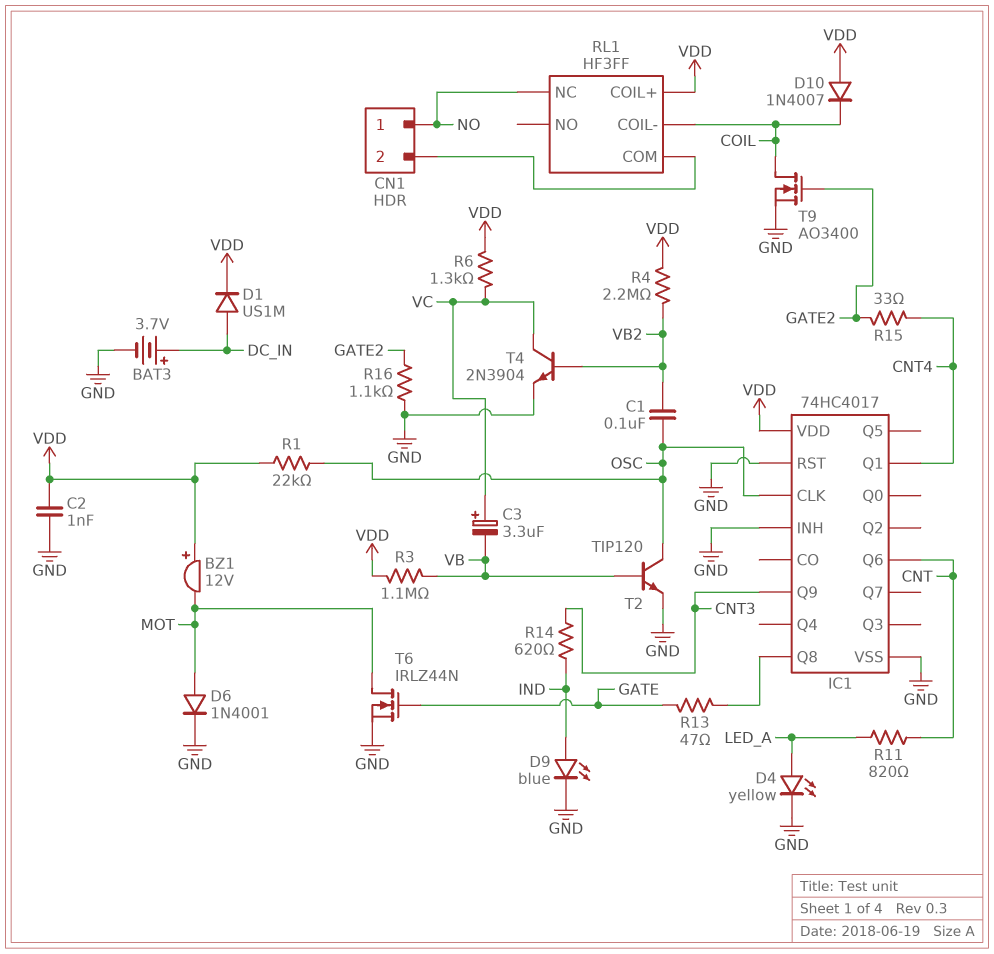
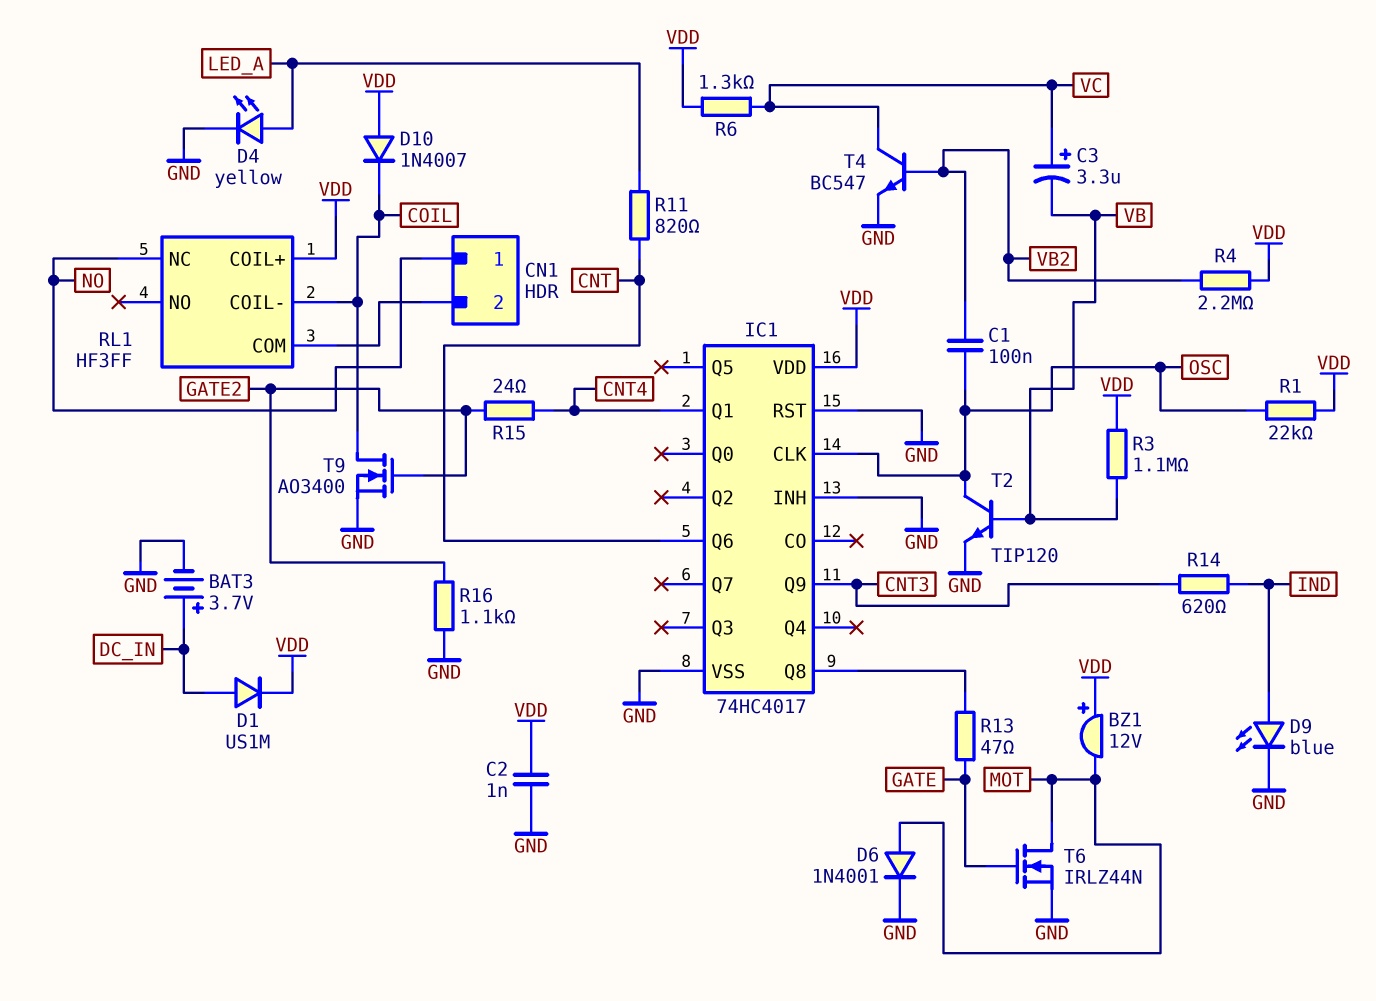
R15: 33 (CNT4, GATE2) -> 24 (CNT4, GATE2)
T4: NPN 2N3904 (B VB2, C VC, E GND) -> NPN BC547 (B VB2, C VC, E GND)

